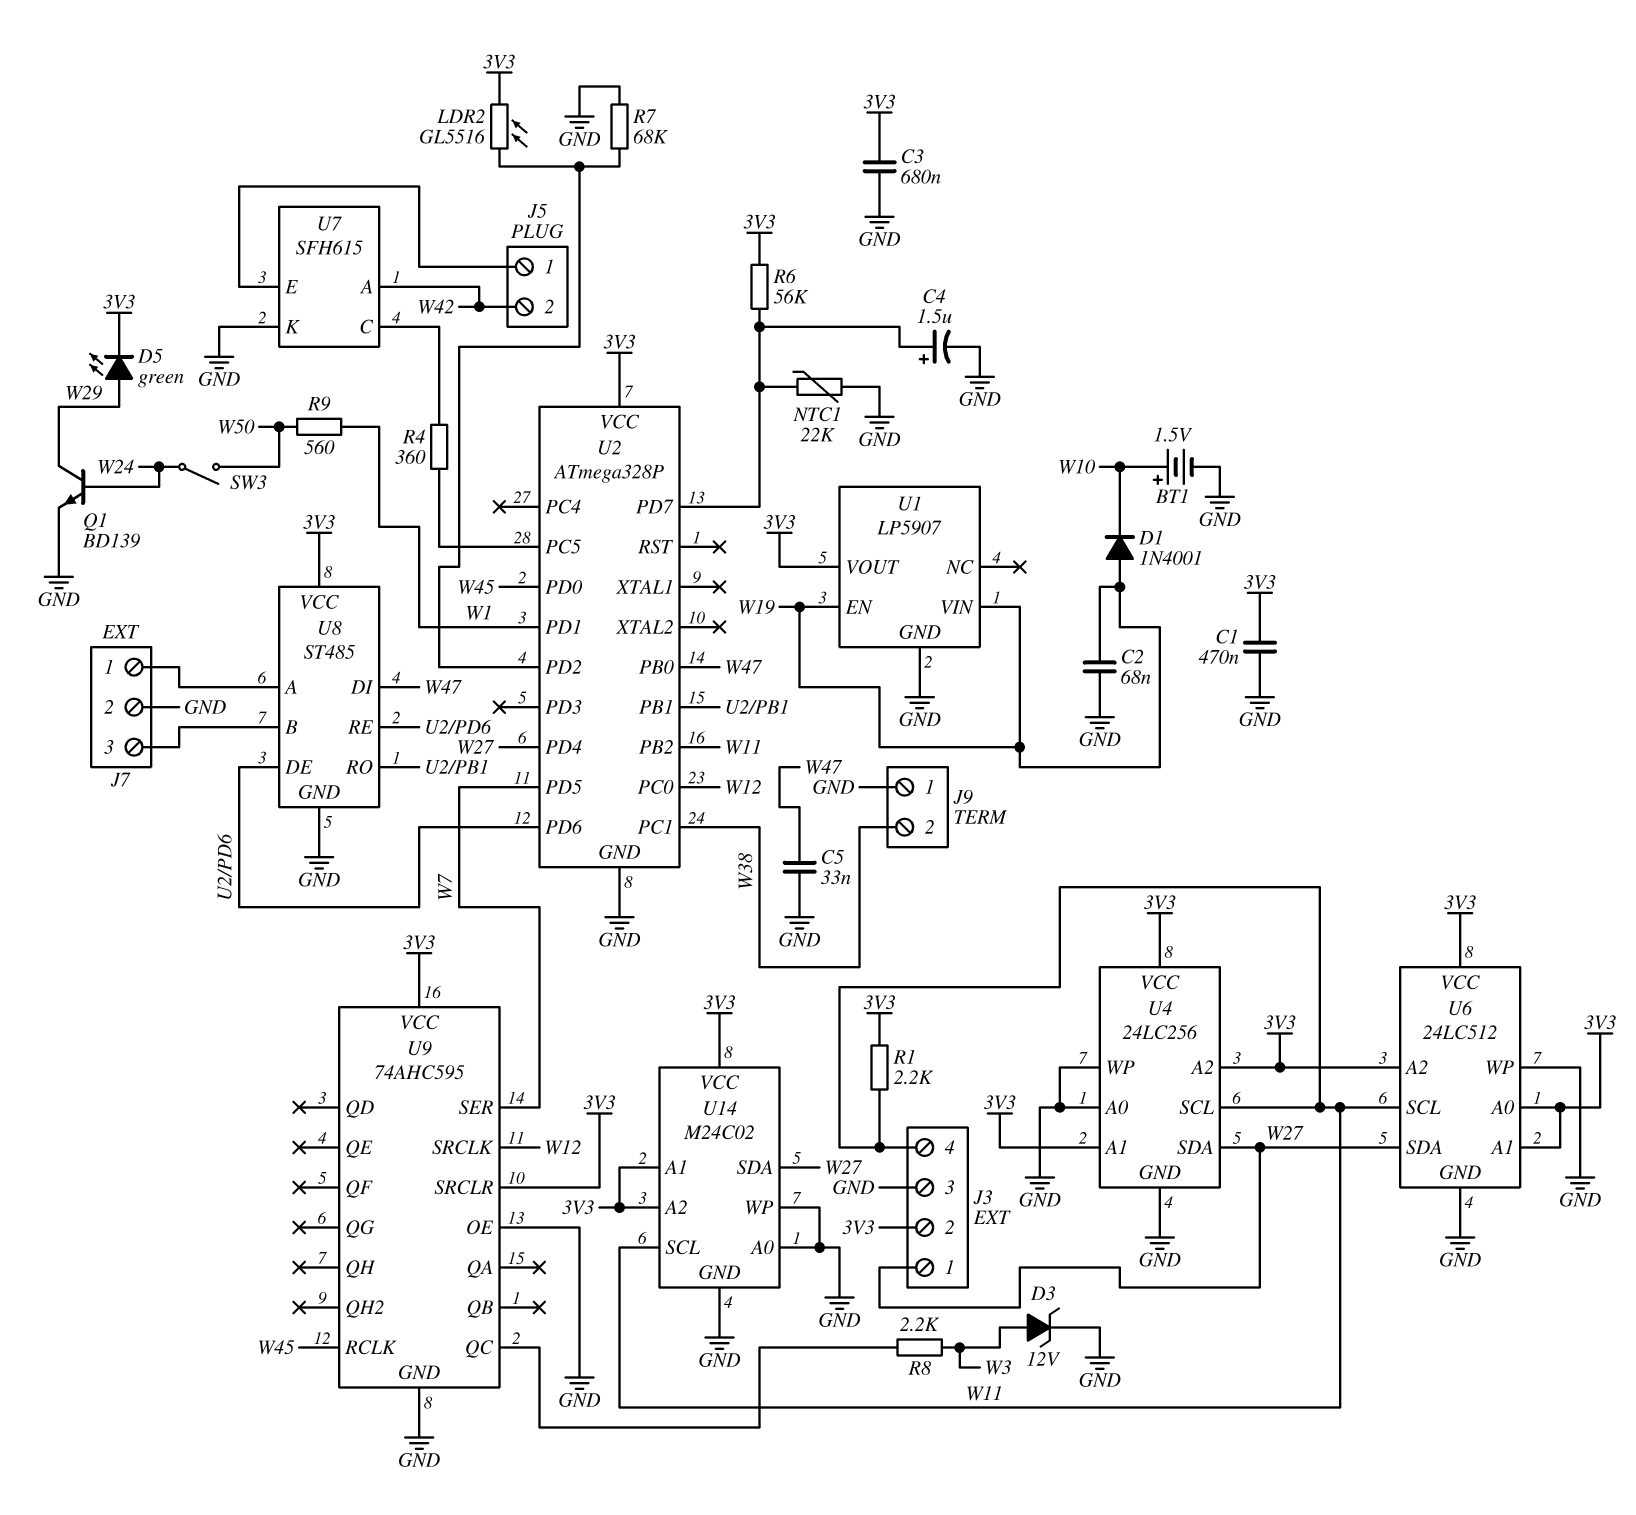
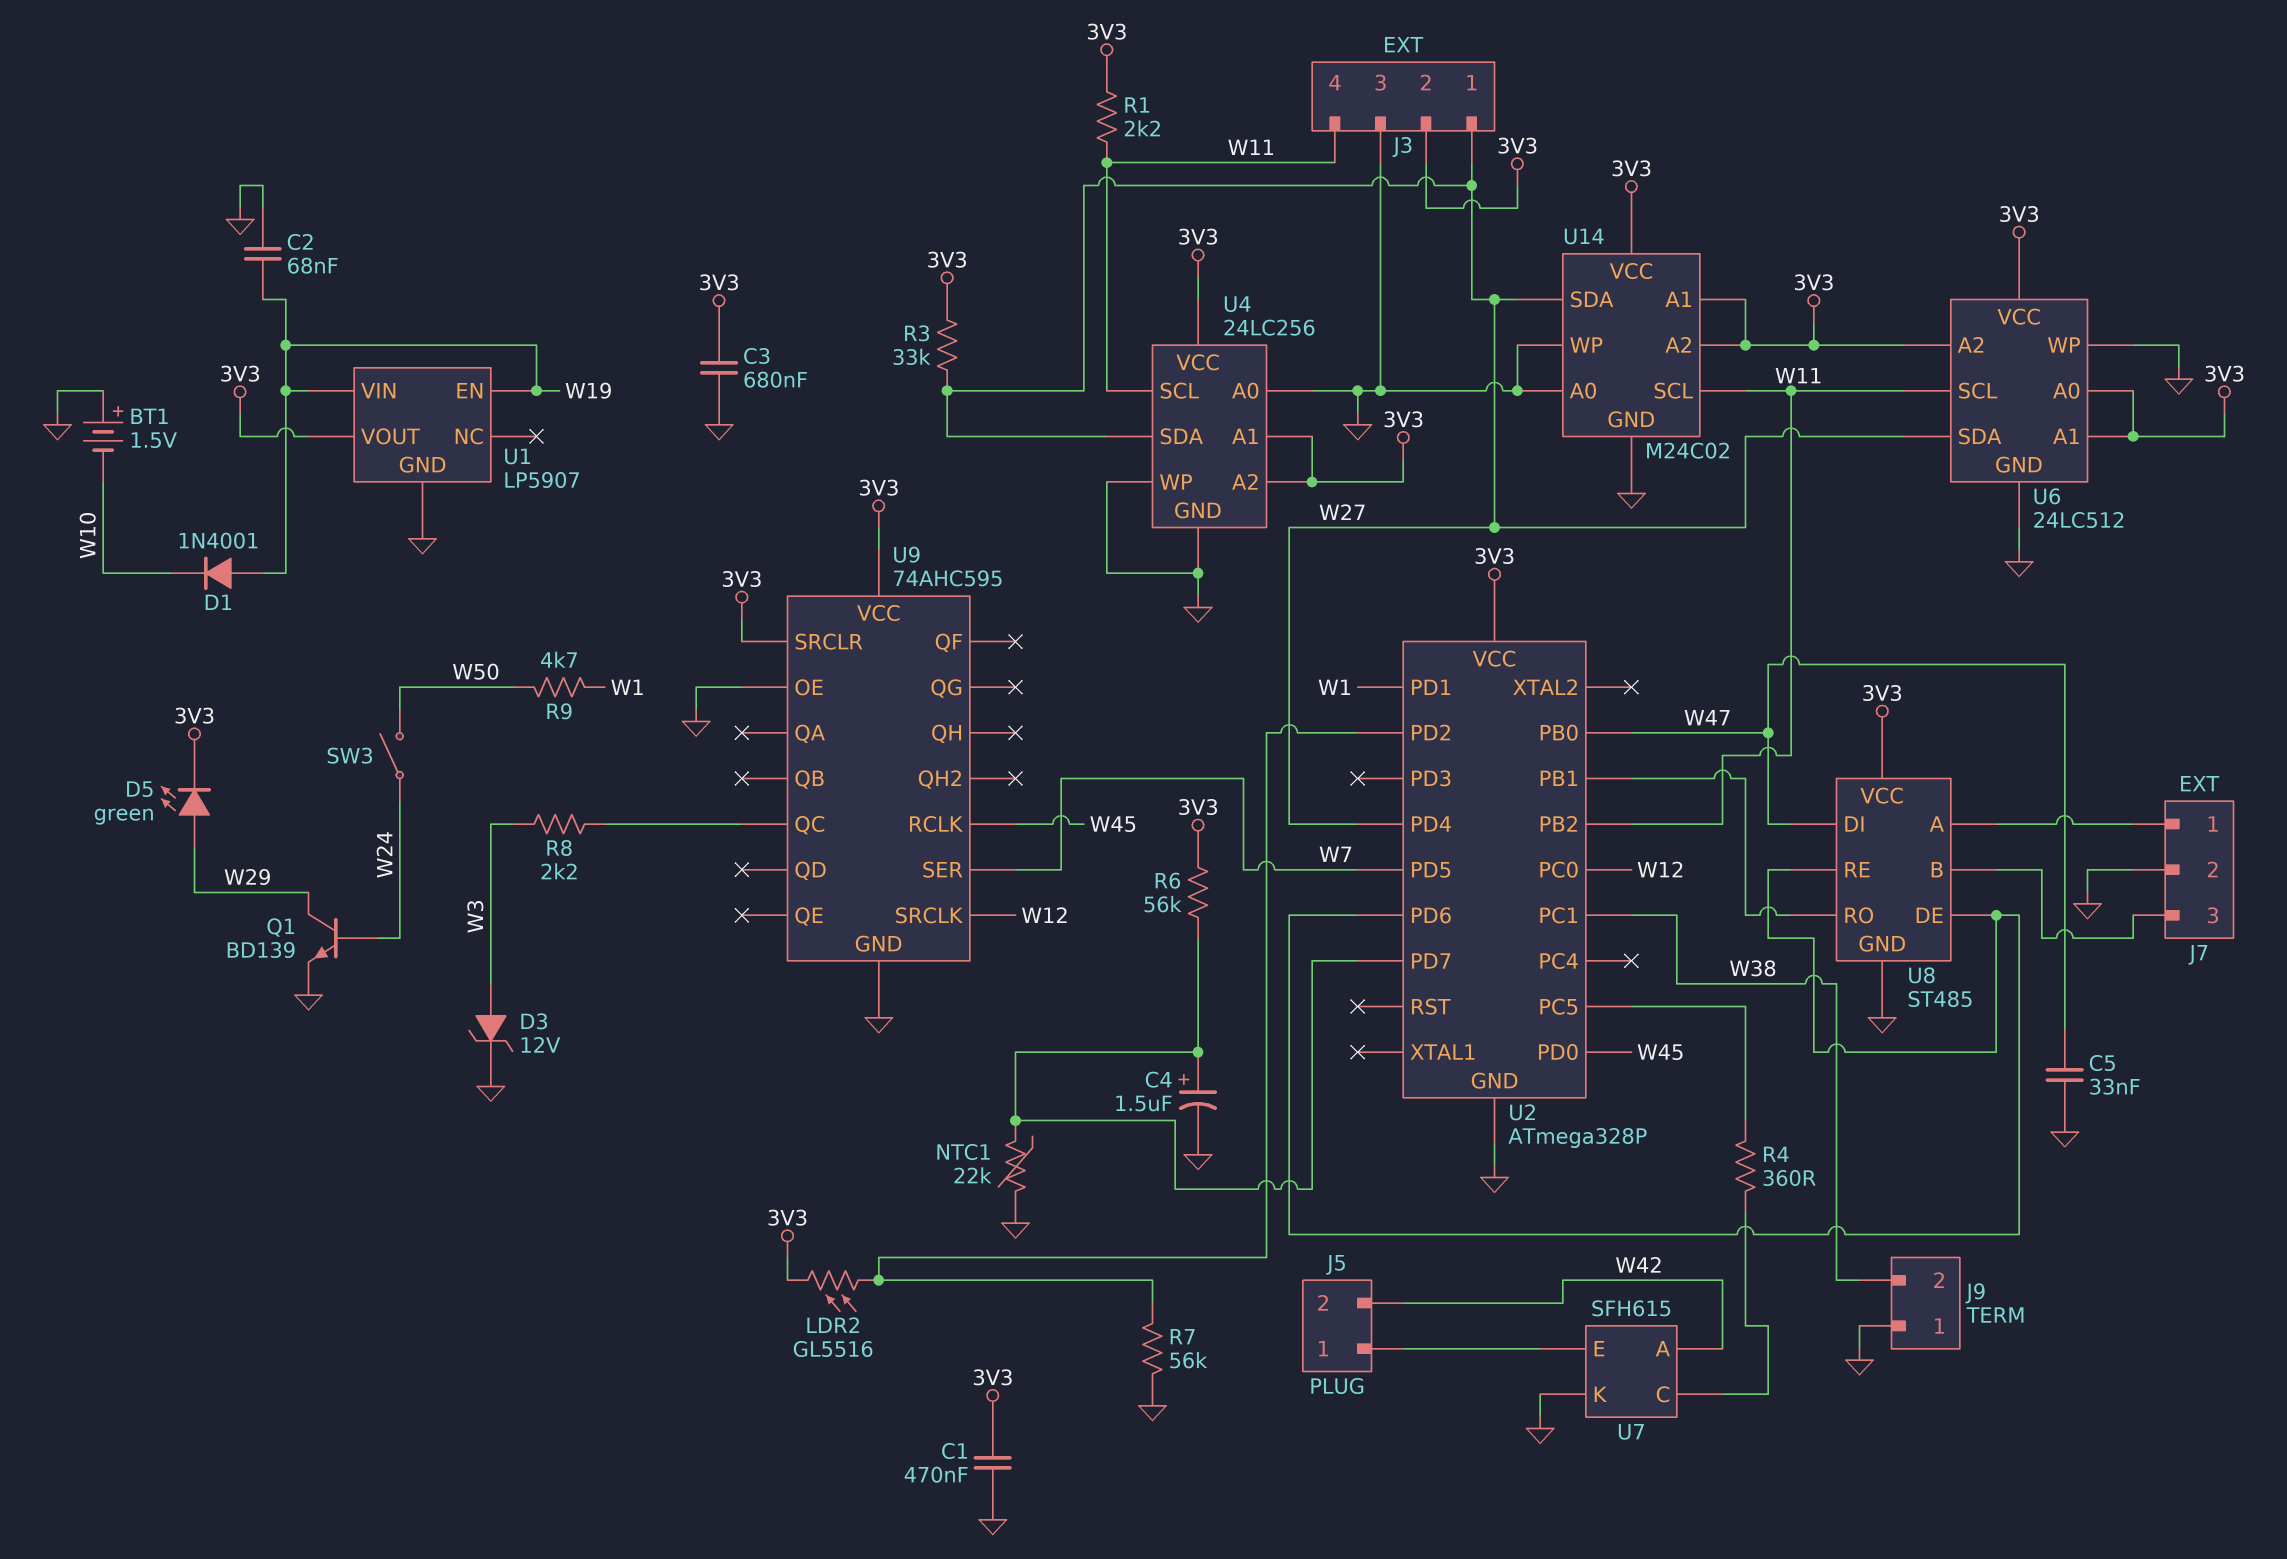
BT1: 1.5V (plus W10, minus GND) -> 1.5V (plus GND, minus W10)
R3: none -> 33k (3V3, W27)
R7: 68k (GND, U2/PD2) -> 56k (GND, U2/PD2)
R9: 560 (W1, W50) -> 4.7k (W1, W50)

